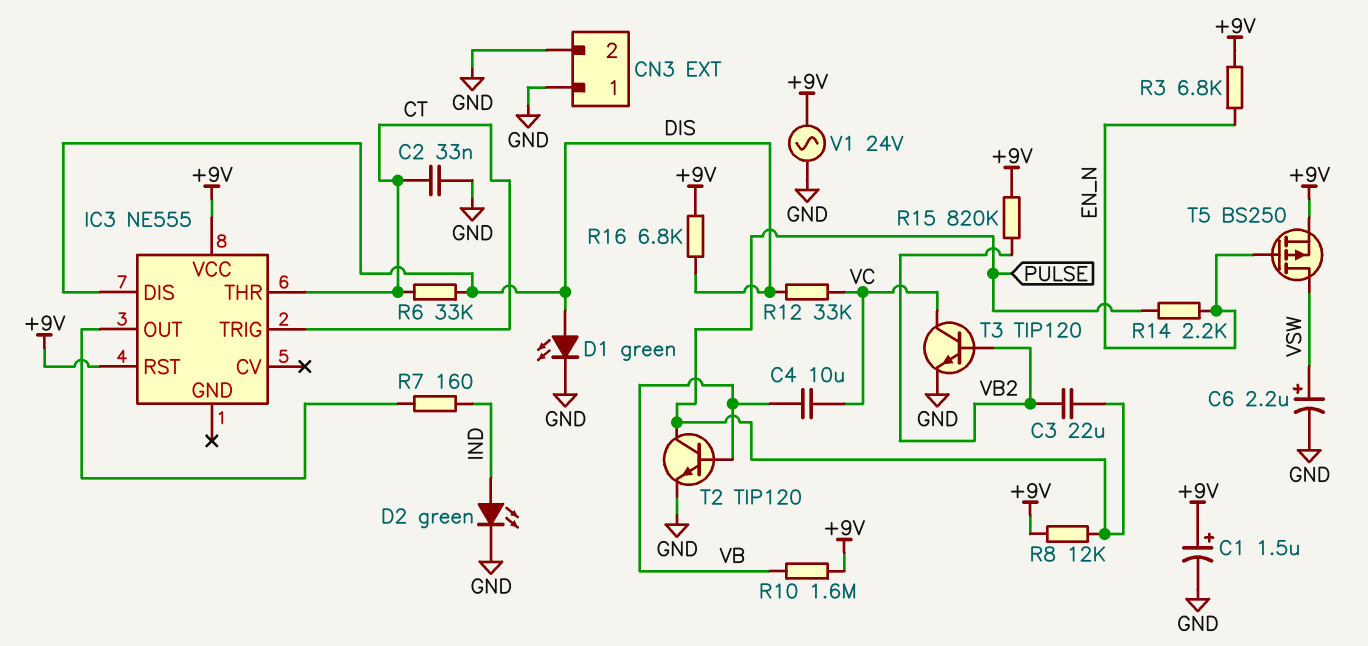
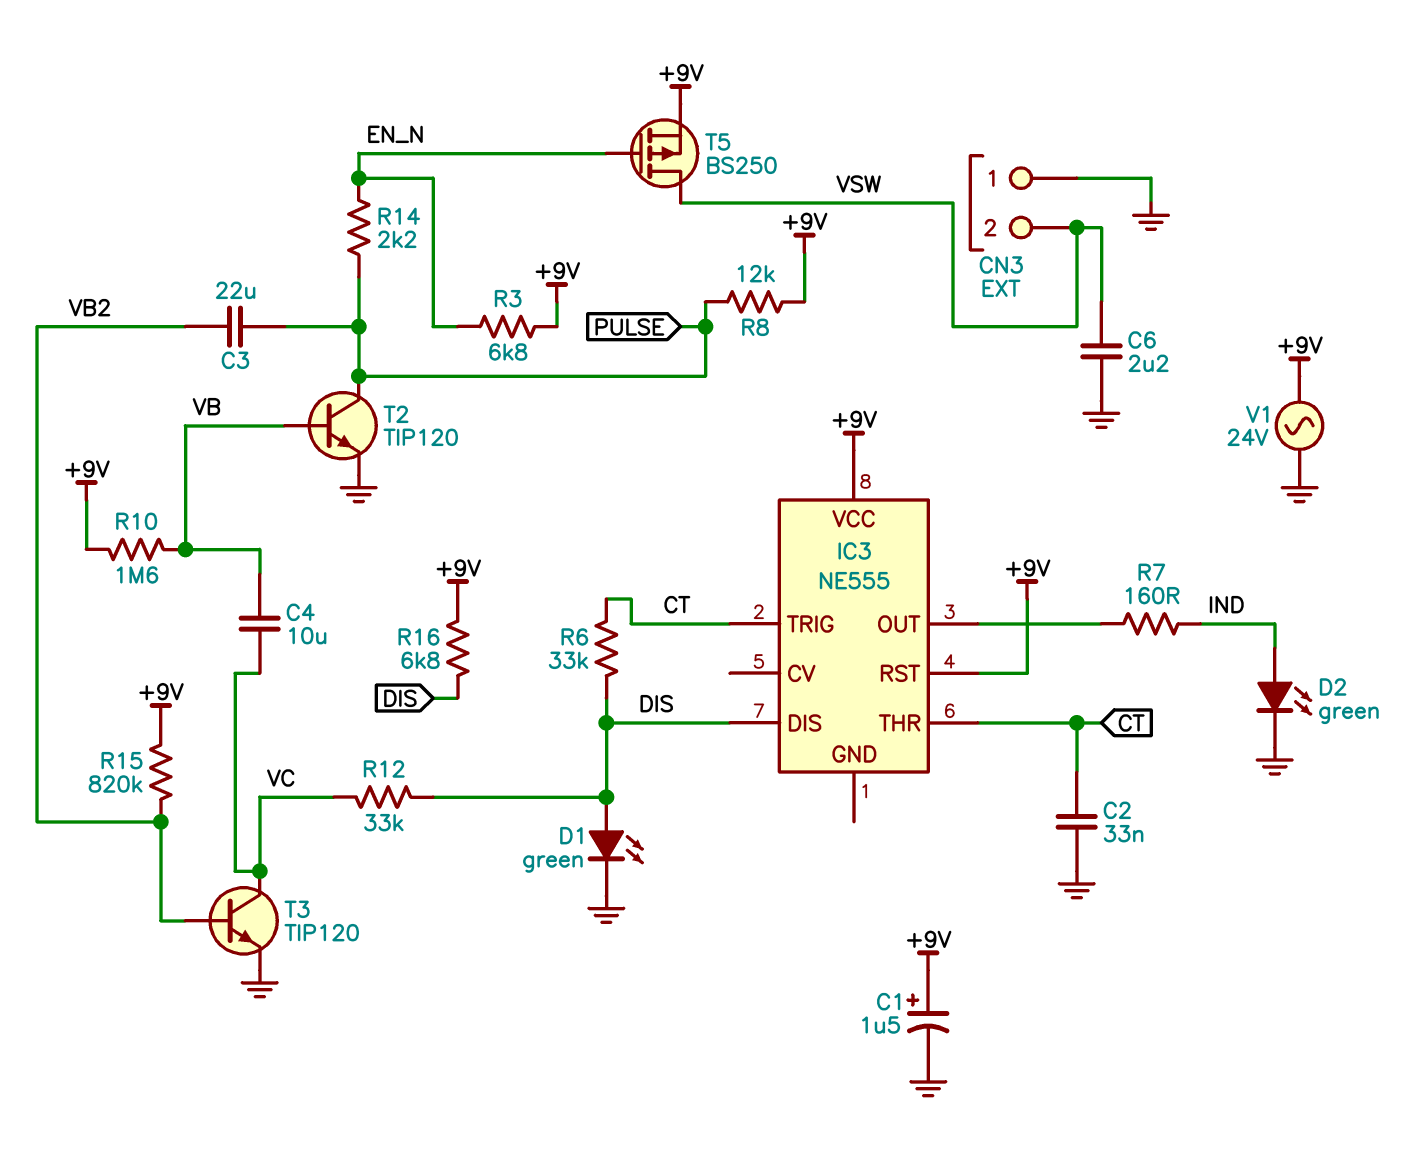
C6: 2.2uF (plus VSW, minus GND) -> 2.2uF (GND, VSW)
CN3 pin 2: GND -> VSW

